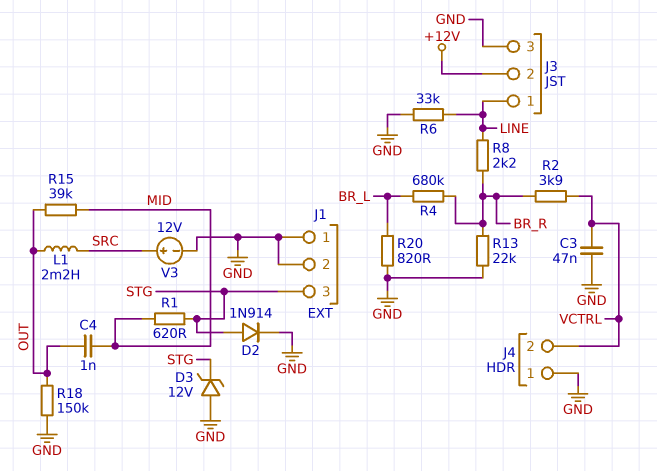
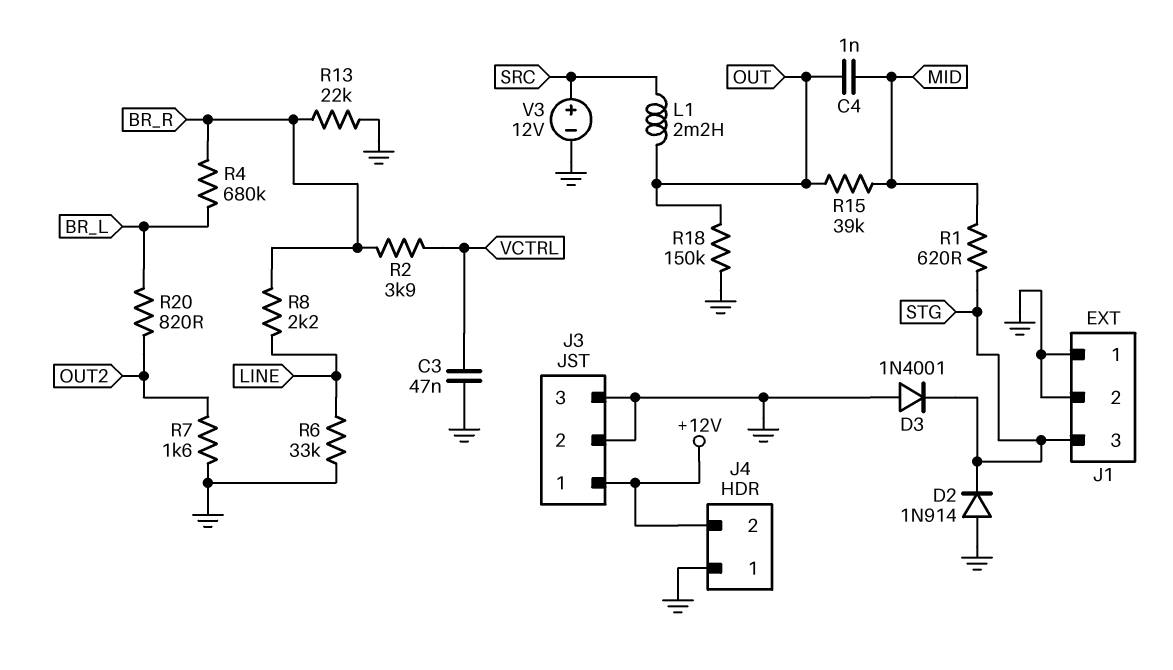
D2: diode 1N914 (A STG, K GND) -> diode 1N914 (A GND, K STG)
D3: zener 12V (A GND, K STG) -> diode 1N4001 (A GND, K STG)
J3 pin 1: LINE -> +12V
J3 pin 2: +12V -> GND
J4 pin 2: VCTRL -> +12V
R7: none -> 1.6k (GND, OUT2)
R20: 820 (BR_L, GND) -> 820 (BR_L, OUT2)

